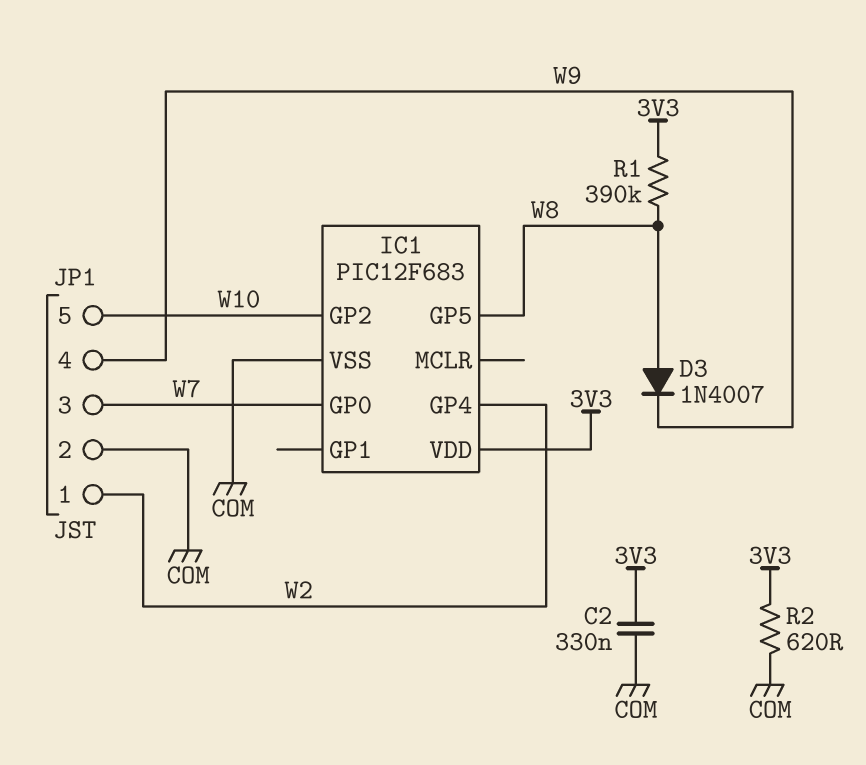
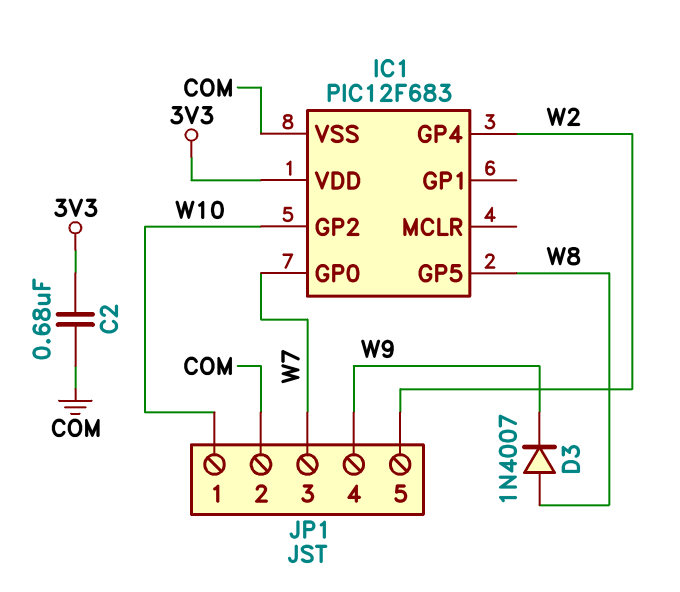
C2: 330nF (3V3, COM) -> 680nF (3V3, COM)
JP1 pin 1: W2 -> W10
JP1 pin 5: W10 -> W2
R1: 390k (3V3, W8) -> none
R2: 620 (3V3, COM) -> none

